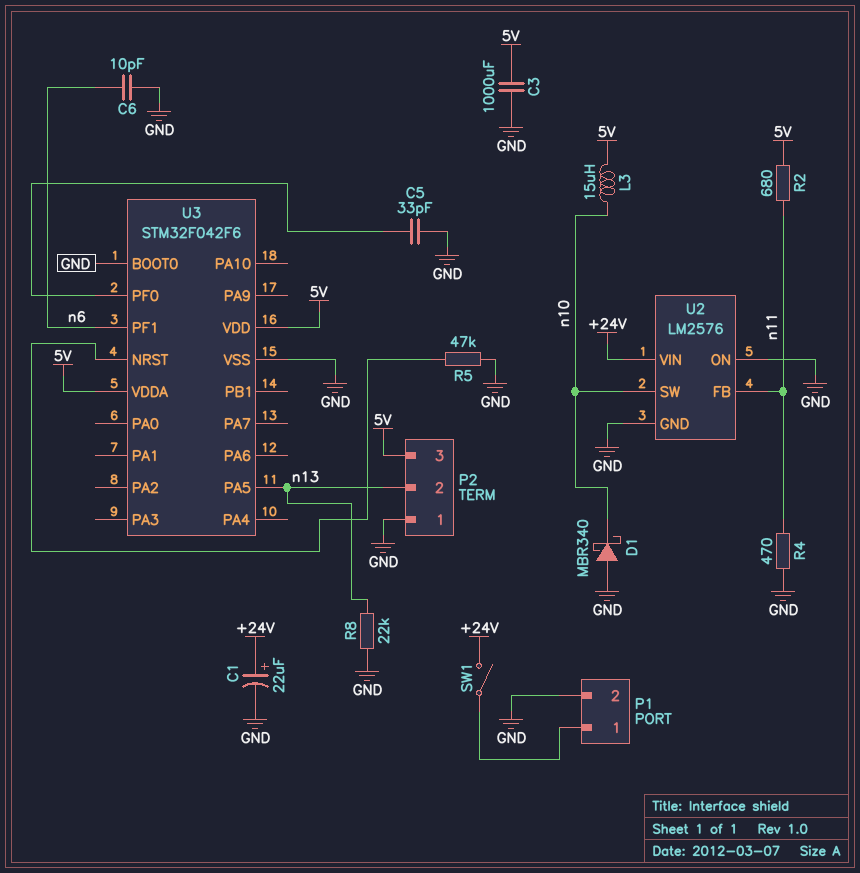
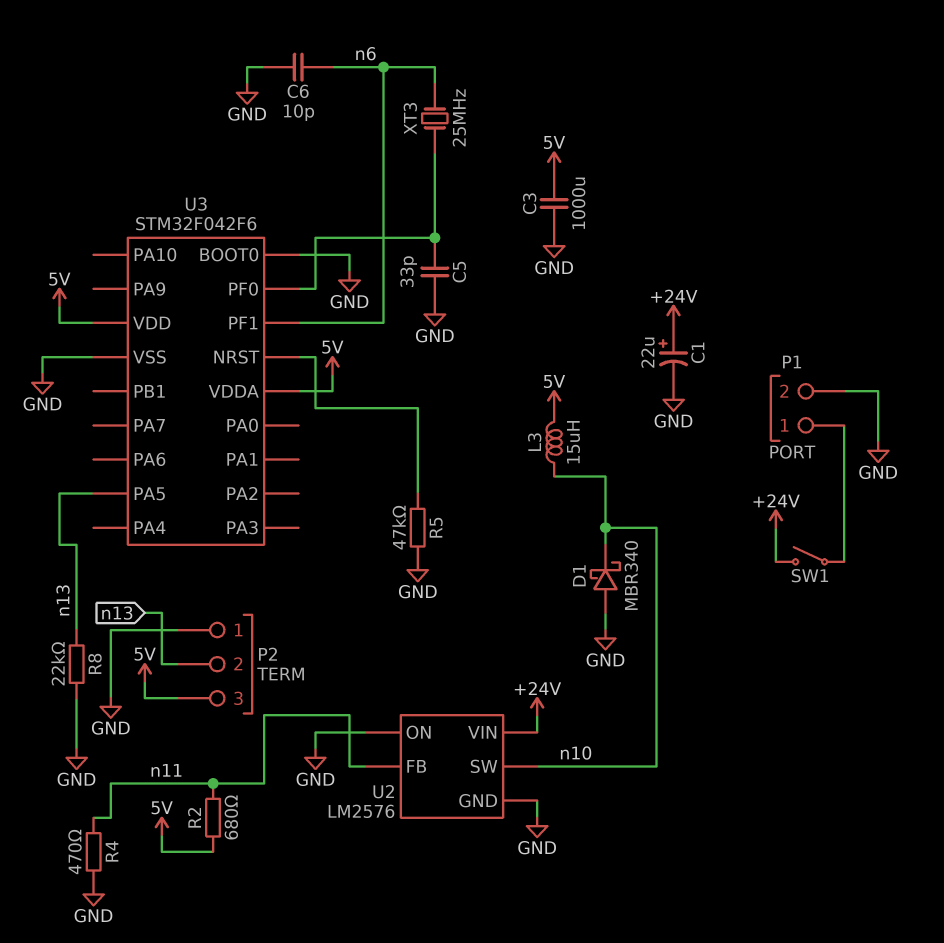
XT3: none -> 25MHz (U3/PF0, n6)

